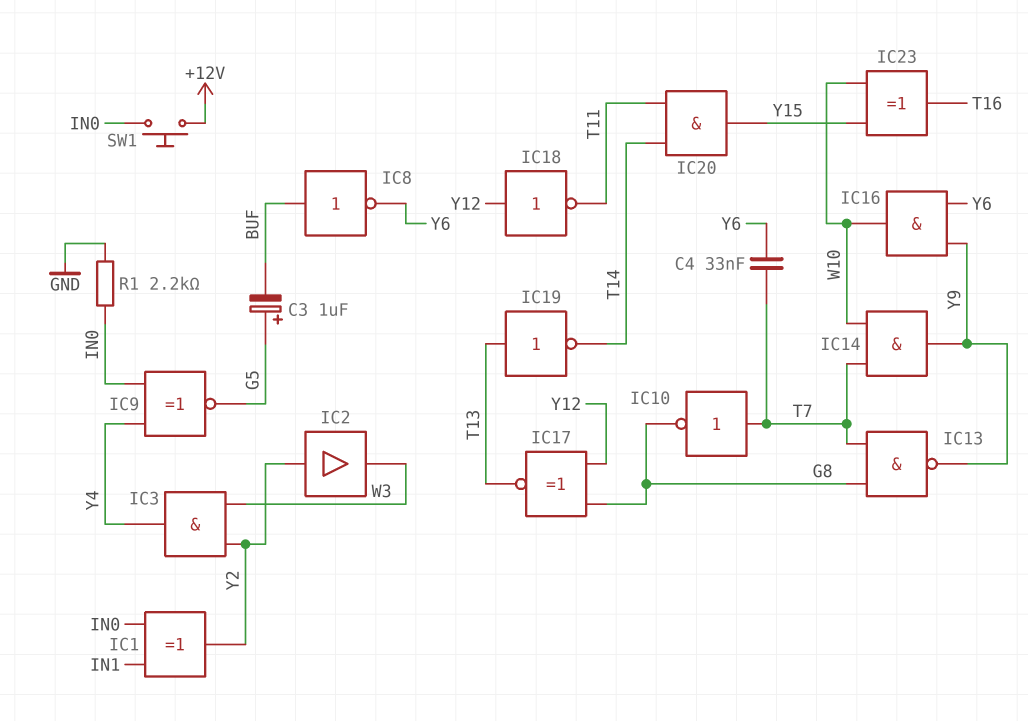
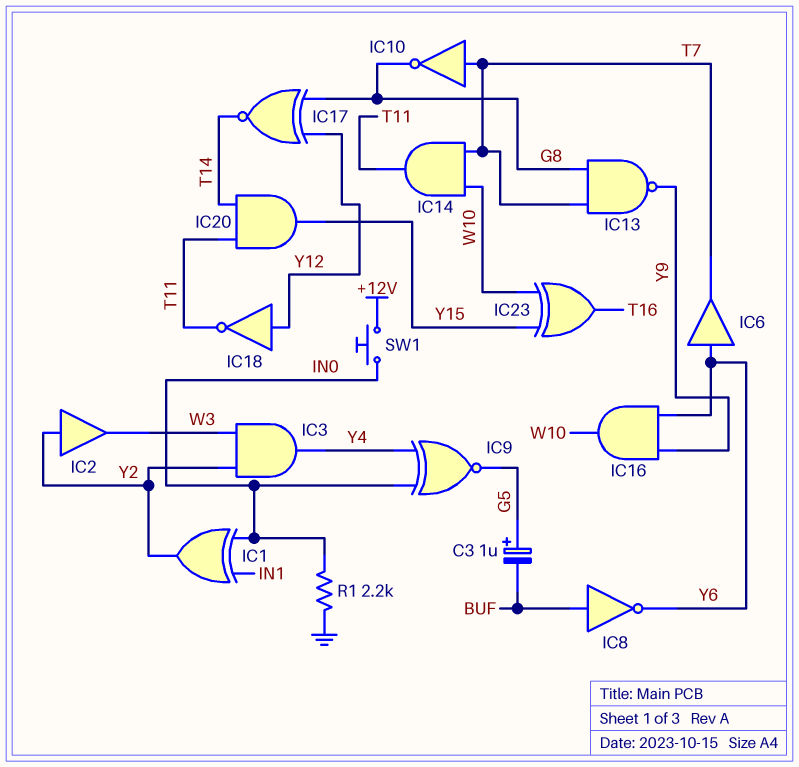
C4: 33nF (T7, Y6) -> none
IC6: none -> buffer (in Y6, out T7)
IC14: AND (in T7, in W10, out Y9) -> AND (in T7, in W10, out T11)
IC17: XNOR (in G8, in Y12, out T13) -> XNOR (in G8, in Y12, out T14)
IC19: NOT (in T13, out T14) -> none

